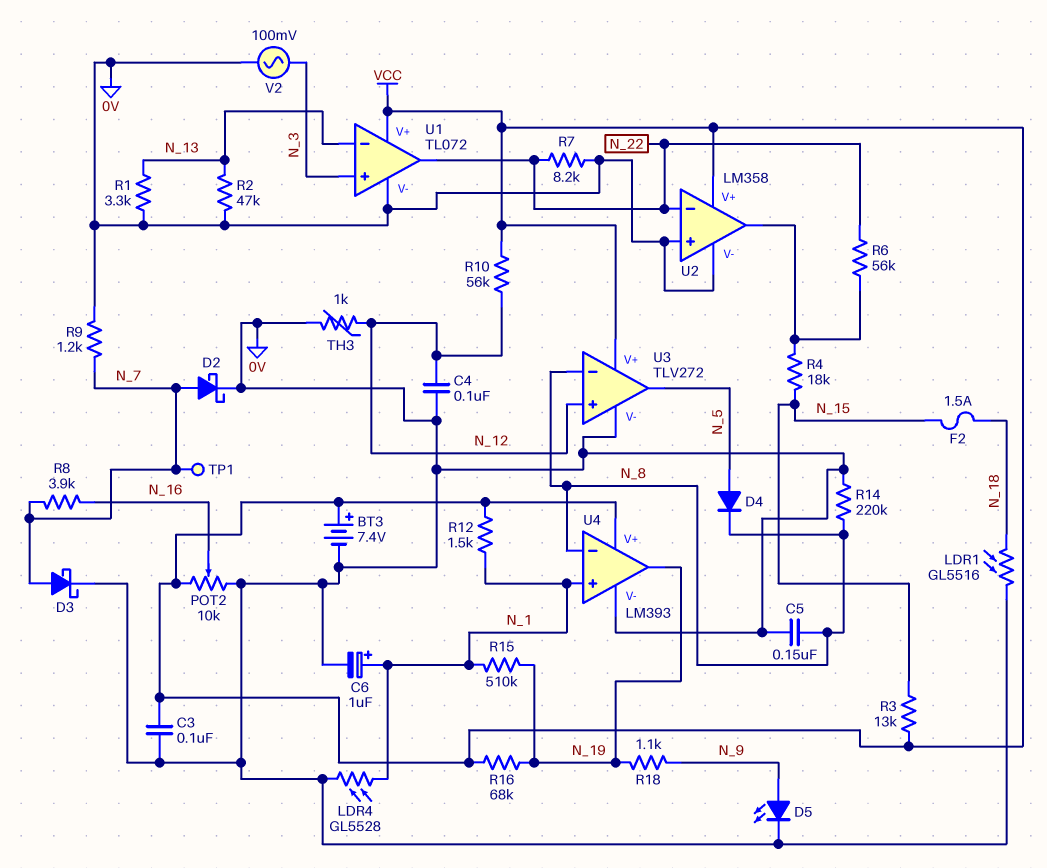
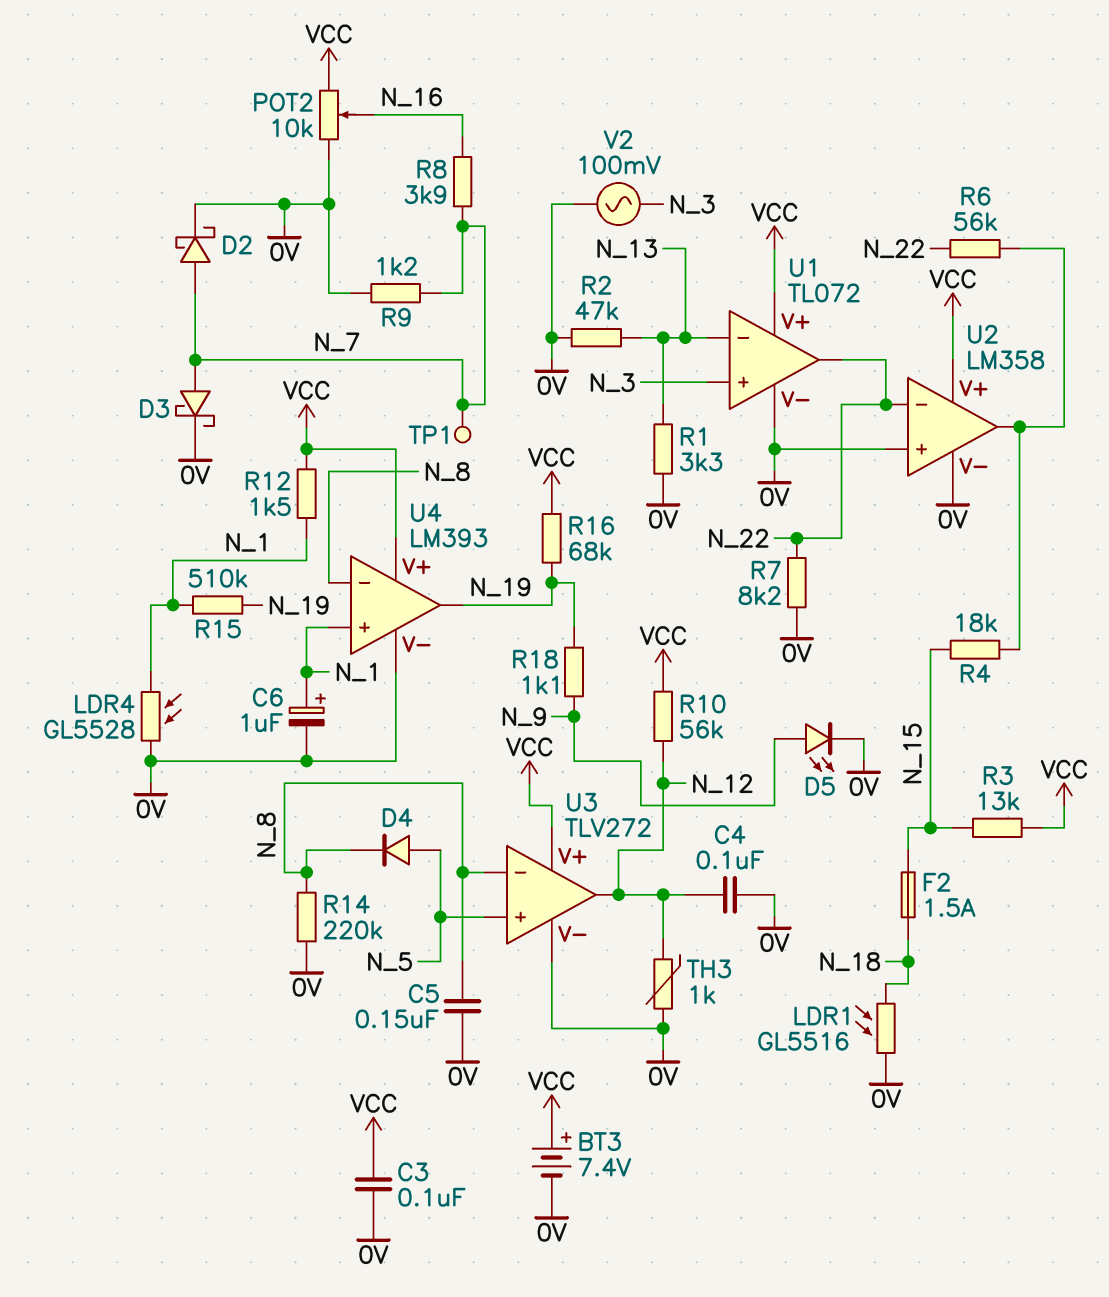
U3 pin in+: N_12 -> N_5
U3 pin out: N_5 -> N_12

